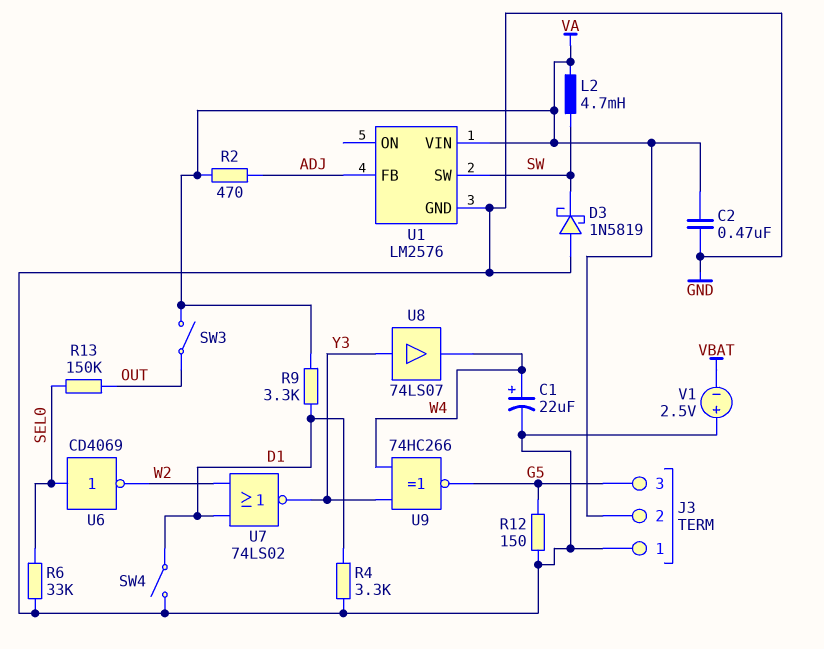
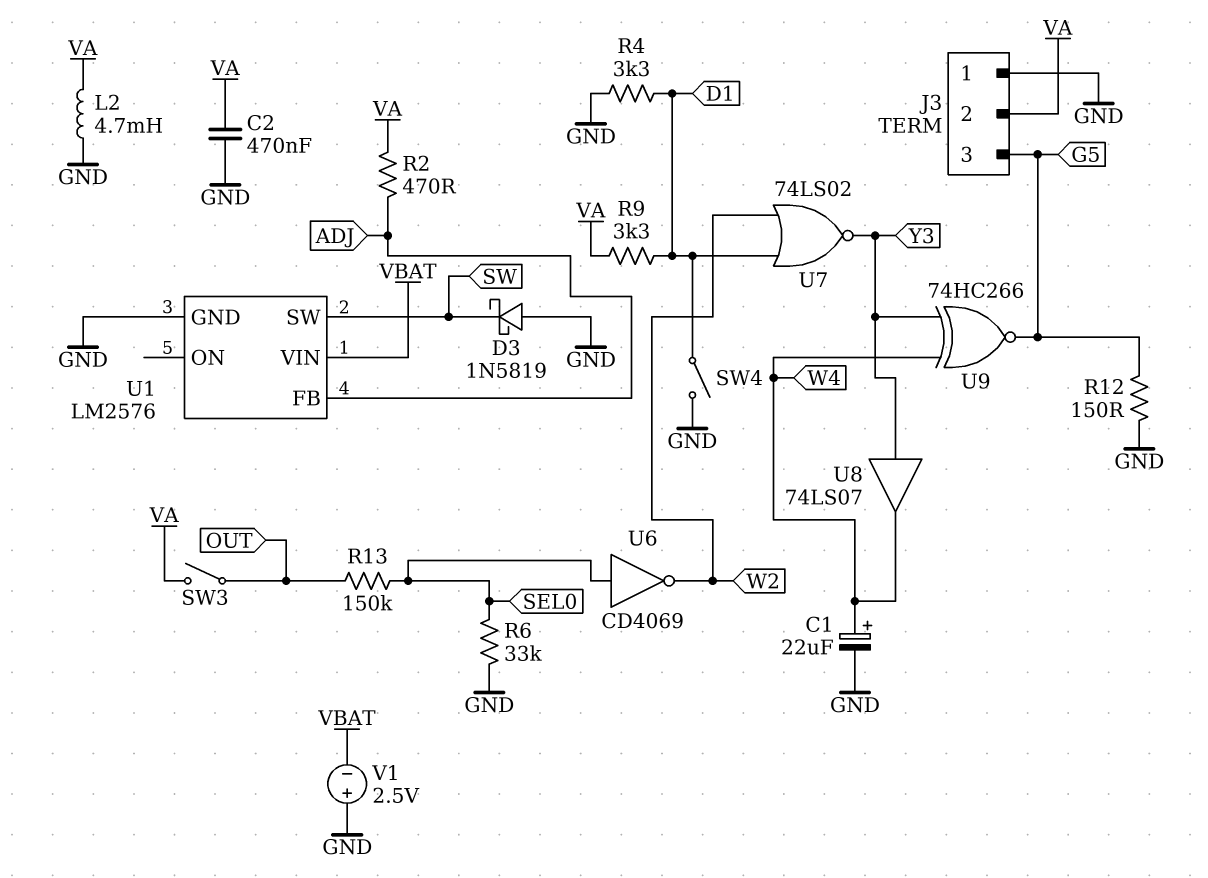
L2: 4.7mH (SW, VA) -> 4.7mH (GND, VA)
U1 pin VIN: VA -> VBAT

